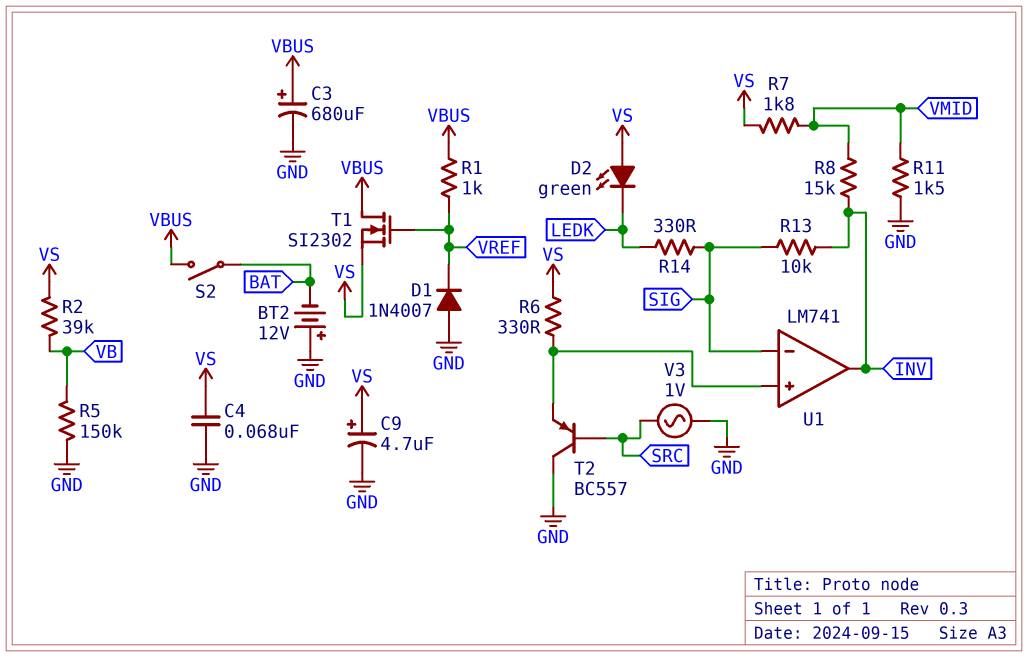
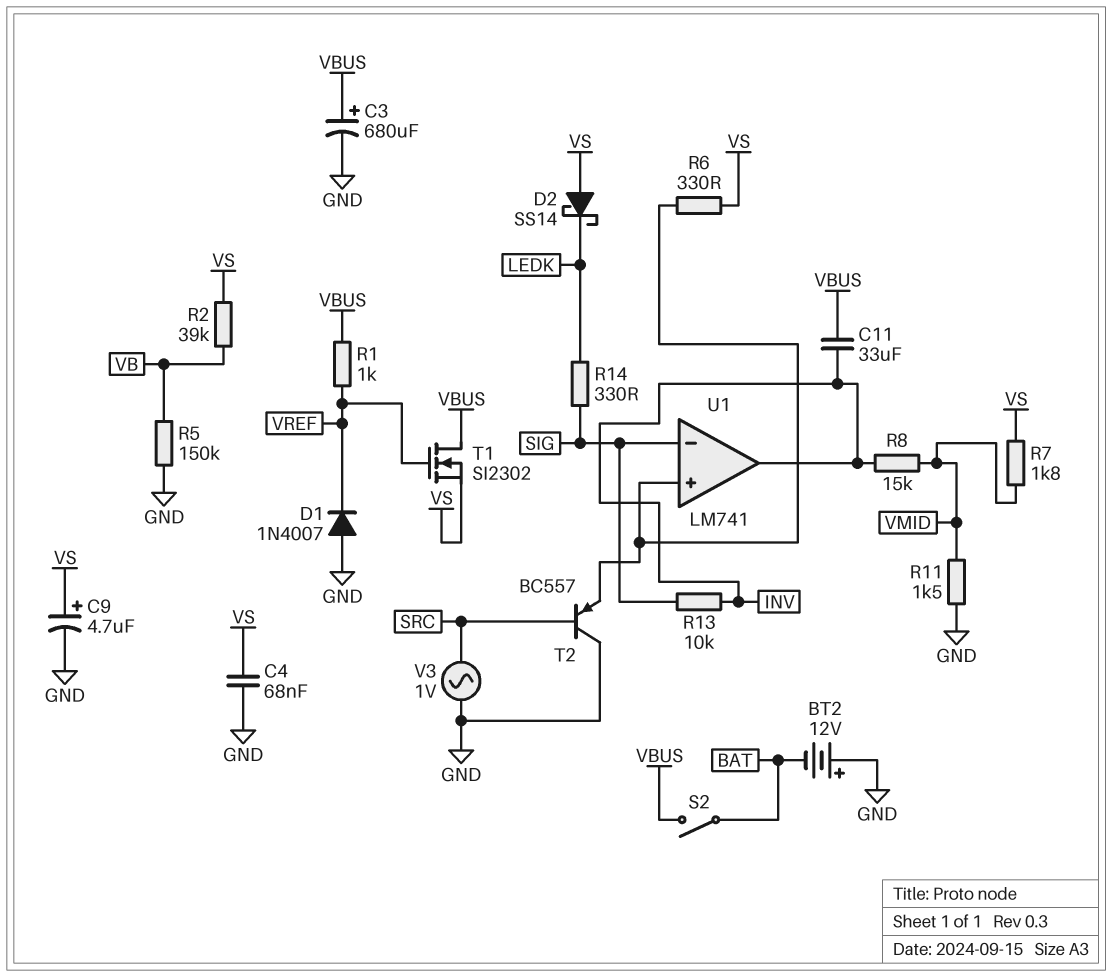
C11: none -> 33uF (INV, VBUS)
D2: LED green (A VS, K LEDK) -> schottky SS14 (A VS, K LEDK)

